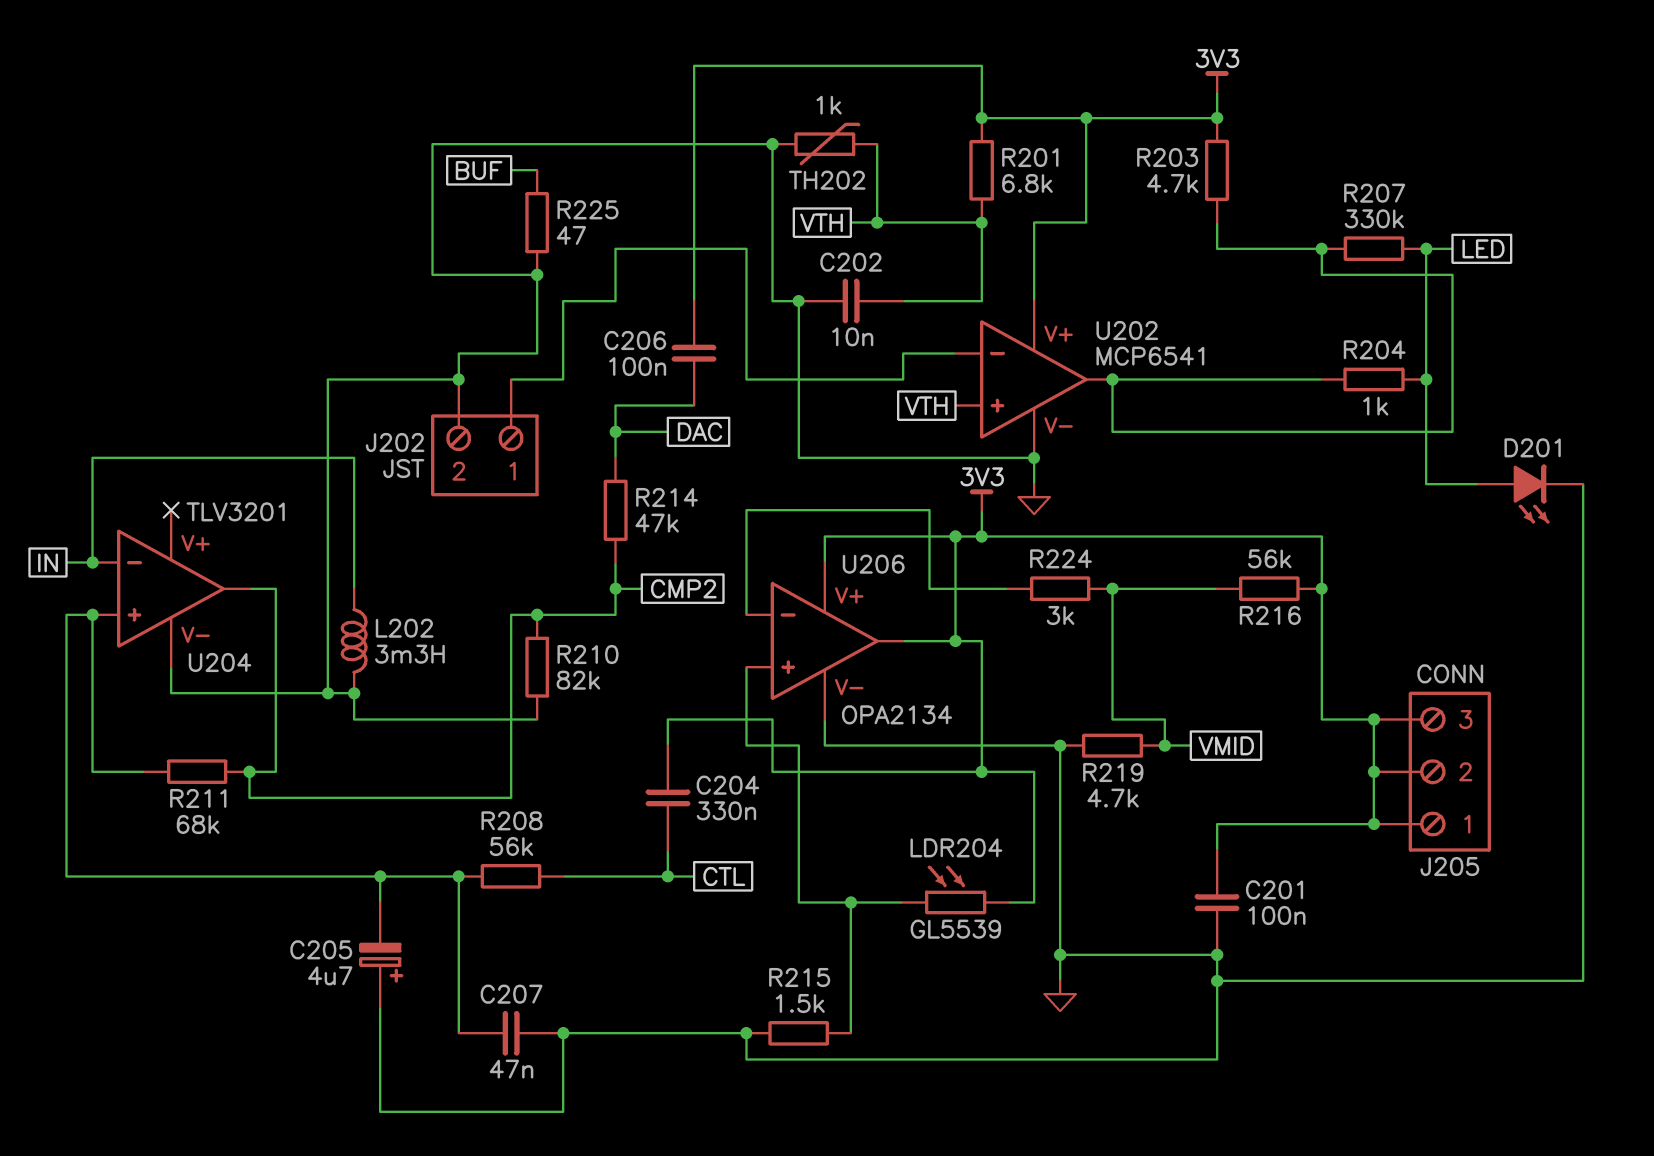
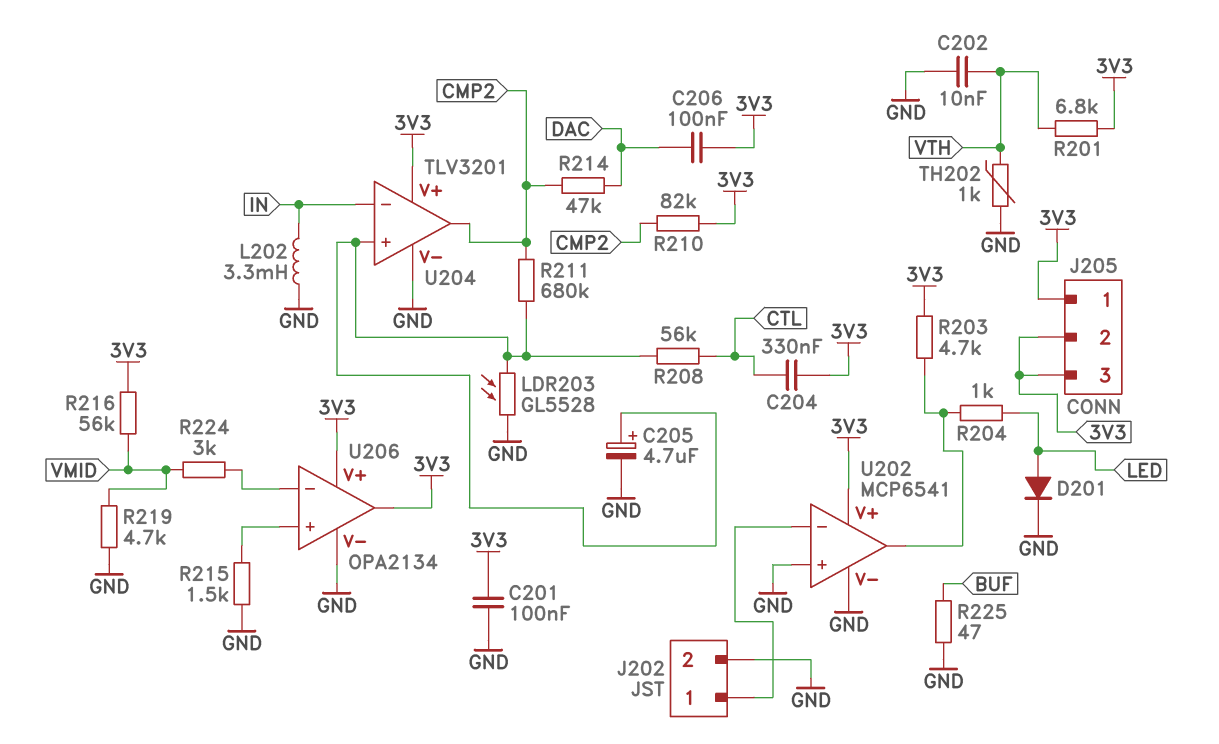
C205: 4.7uF (plus GND, minus U204/in+) -> 4.7uF (plus U204/in+, minus GND)
C207: 47nF (GND, U204/in+) -> none
D201: LED (A LED, K GND) -> diode (A LED, K GND)
LDR203: none -> GL5528 (GND, U204/in+)
LDR204: GL5539 (3V3, U206/in+) -> none
R207: 330k (LED, U202/out) -> none
R210: 82k (CMP2, GND) -> 82k (3V3, CMP2)
R211: 68k (CMP2, U204/in+) -> 680k (CMP2, U204/in+)
U202 pin in+: VTH -> GND
U204 pin V+: none -> 3V3

